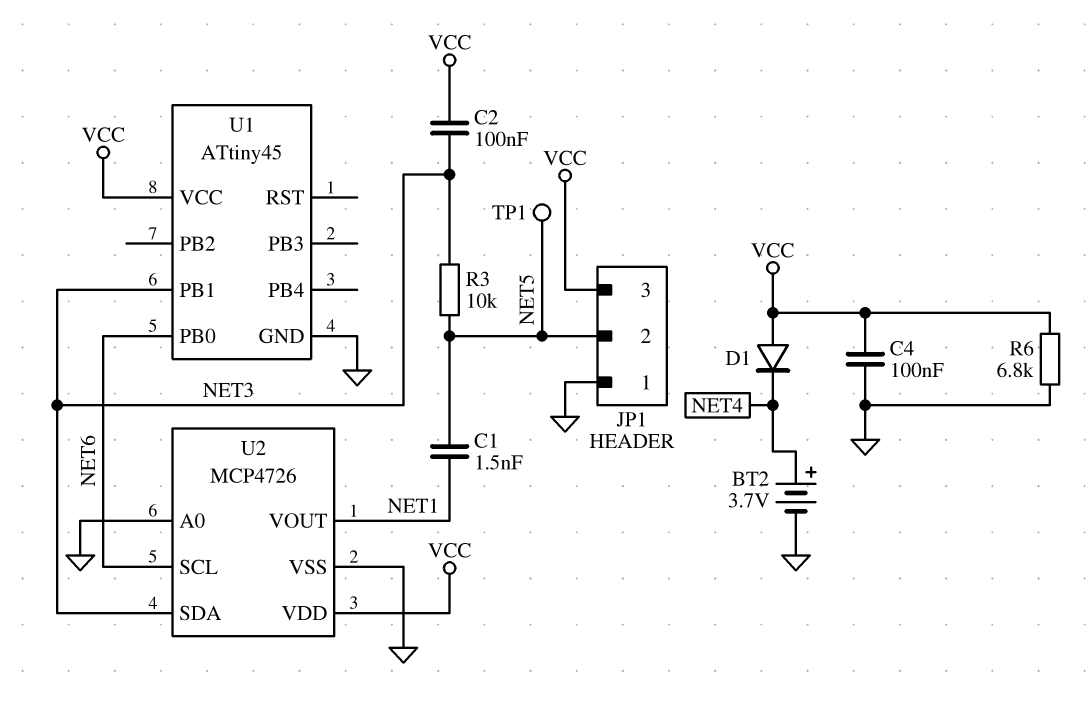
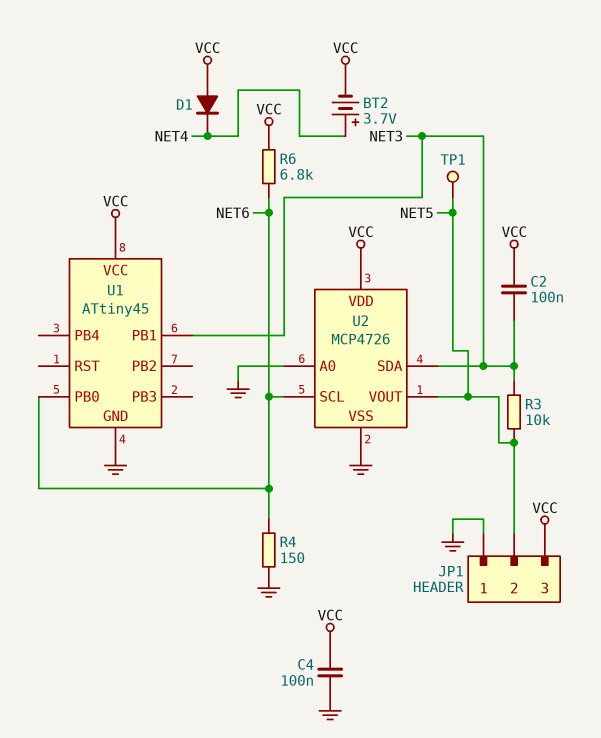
BT2: 3.7V (plus NET4, minus GND) -> 3.7V (plus NET4, minus VCC)
C1: 1.5nF (NET1, NET5) -> none
R4: none -> 150 (GND, NET6)
R6: 6.8k (GND, VCC) -> 6.8k (NET6, VCC)
U2 pin VOUT: NET1 -> NET5

